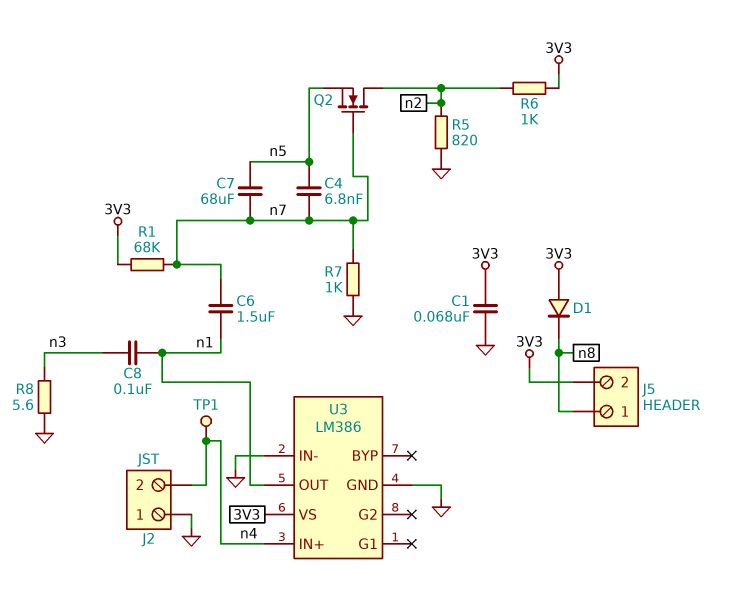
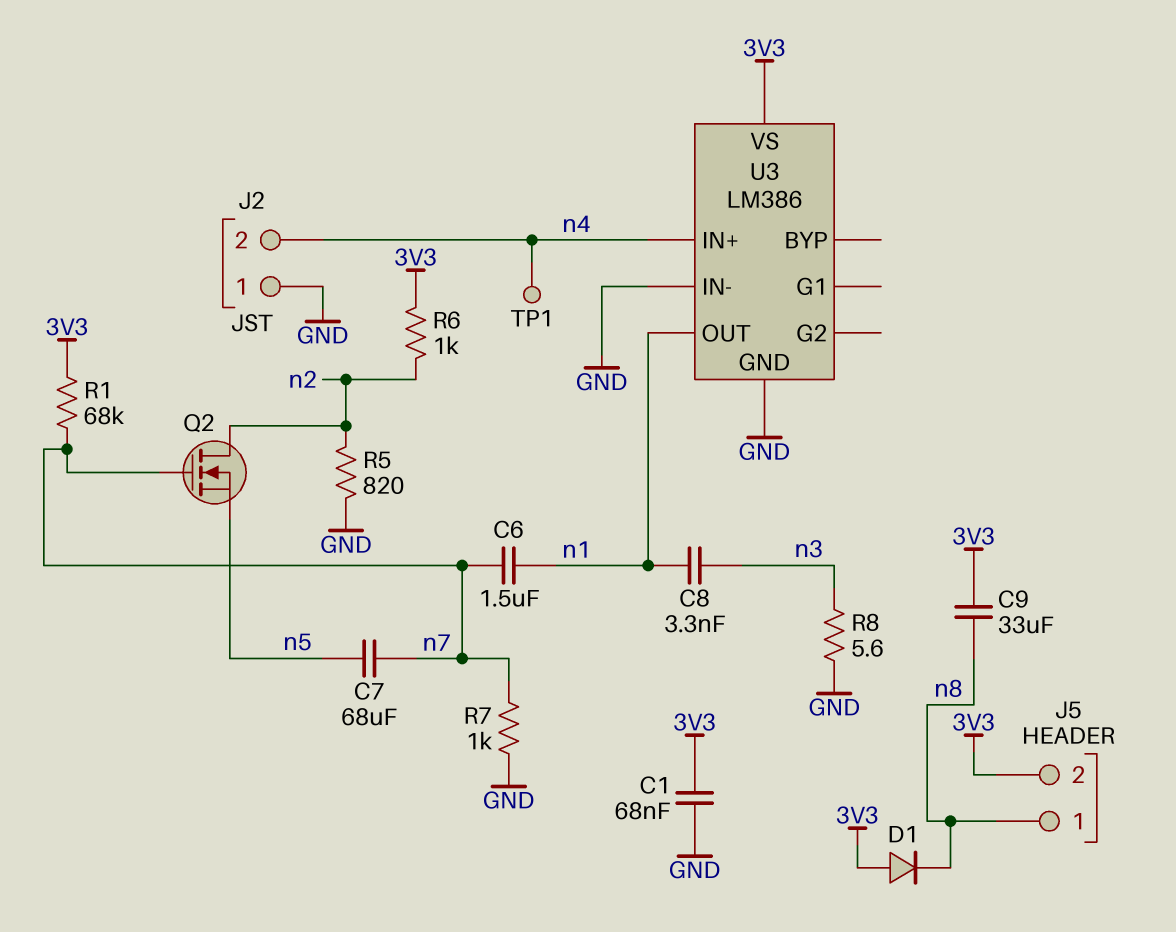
C4: 6.8nF (n5, n7) -> none
C8: 100nF (n1, n3) -> 3.3nF (n1, n3)
C9: none -> 33uF (3V3, n8)

